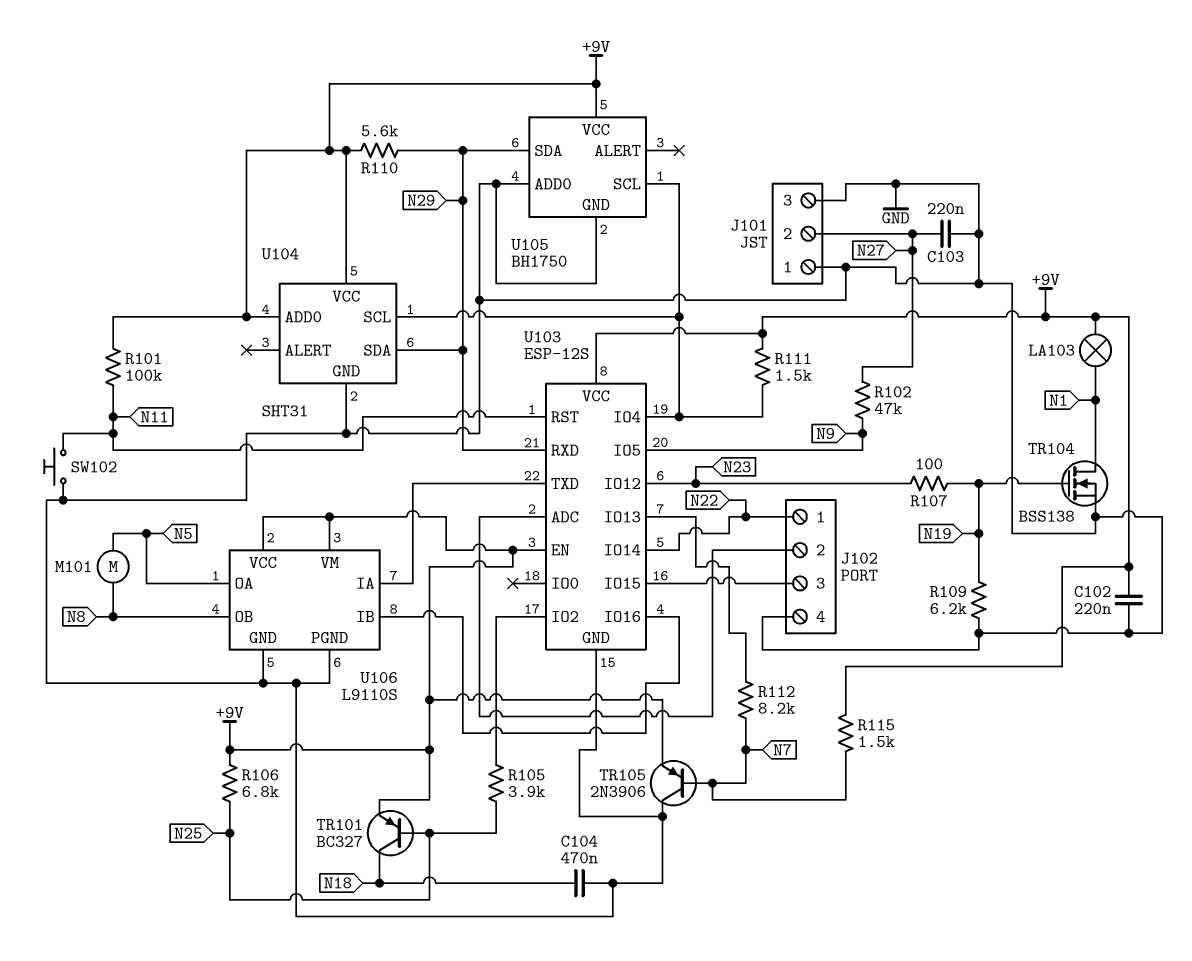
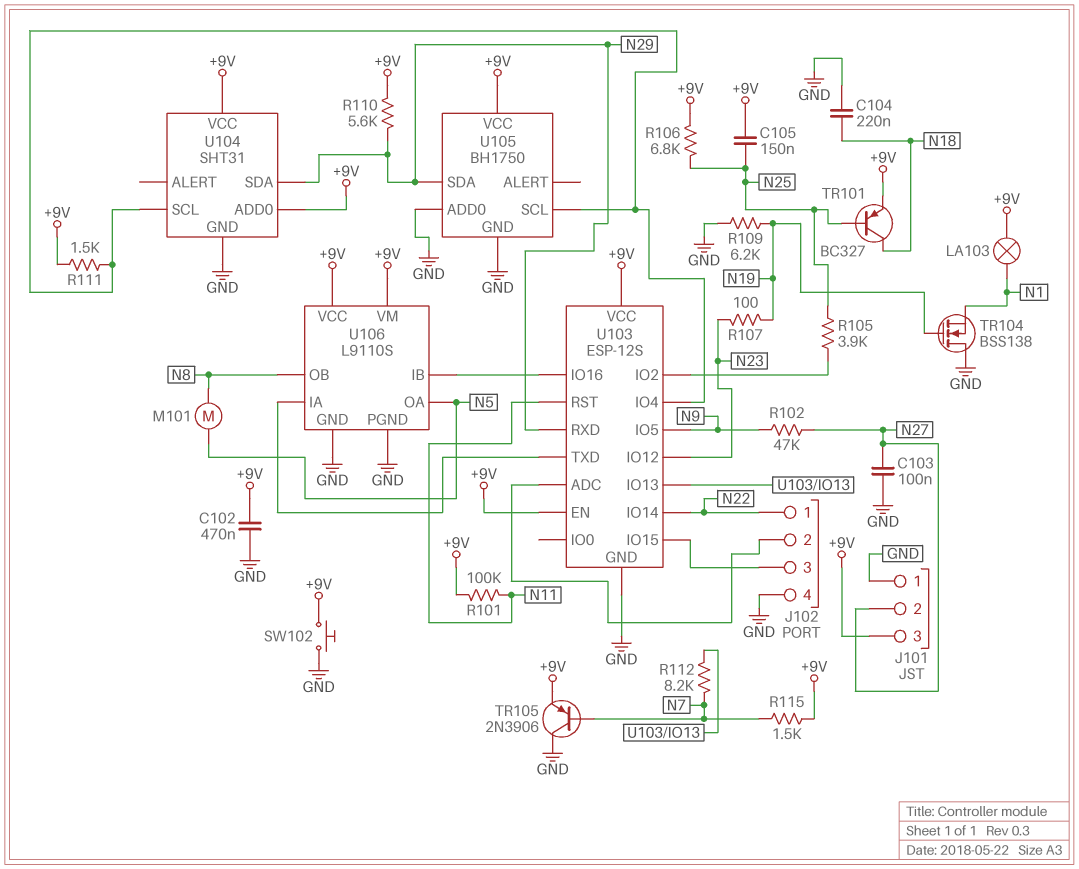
C102: 220nF (+9V, GND) -> 470nF (+9V, GND)
C103: 220nF (GND, N27) -> 100nF (GND, N27)
C104: 470nF (GND, N18) -> 220nF (GND, N18)
C105: none -> 150nF (+9V, N25)
J101 pin 3: GND -> +9V
SW102: button (GND, N11) -> button (+9V, GND)
TR104: NMOS BSS138 (G N19, D N1, S GND) -> NMOS BSS138 (G N19, D GND, S N1)

